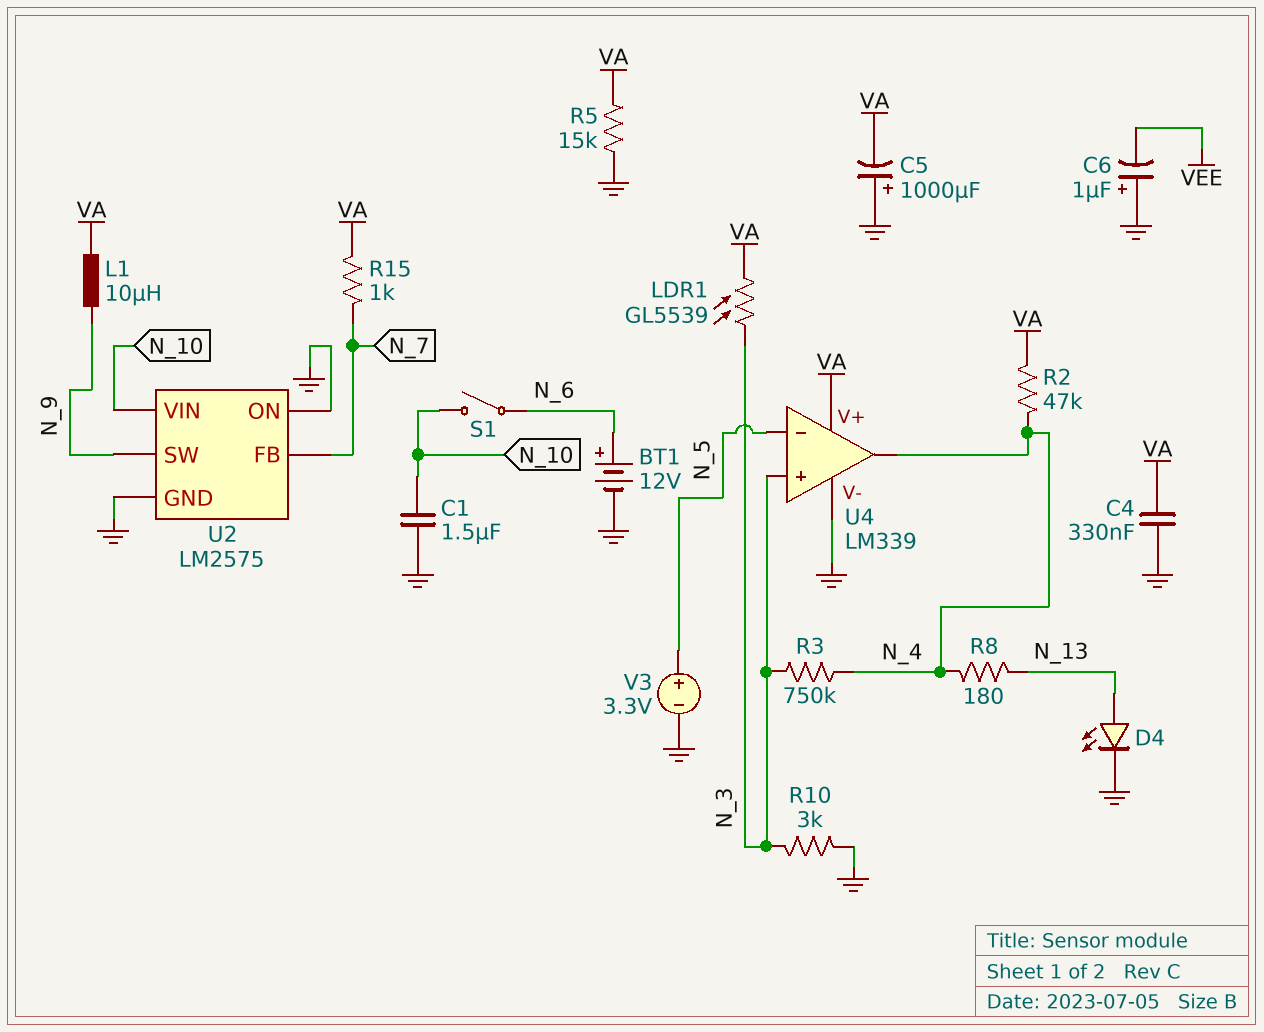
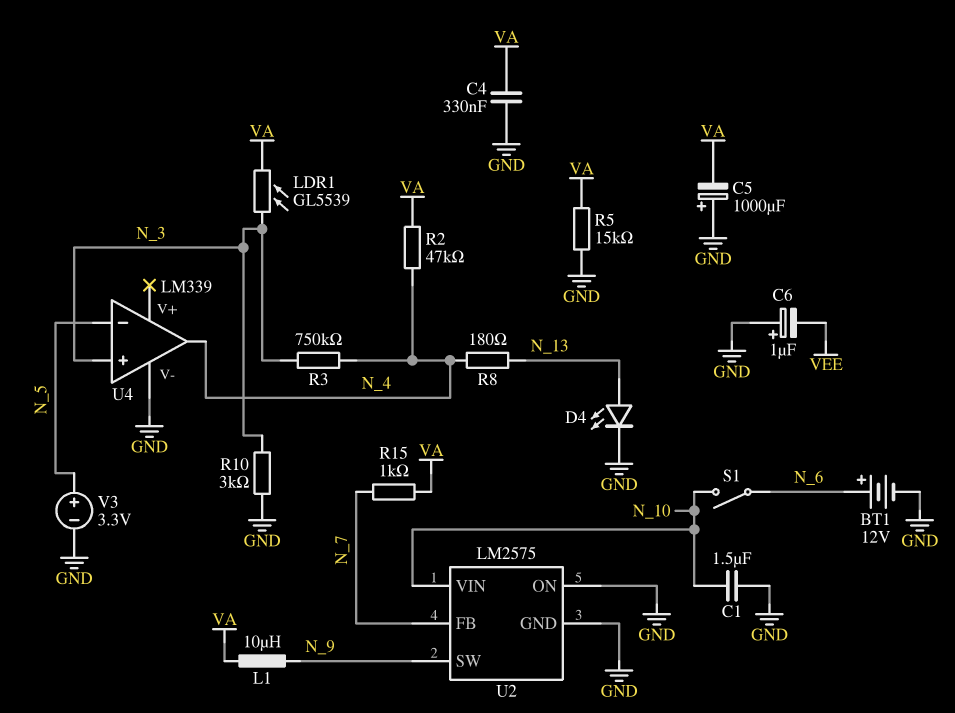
U4 pin V+: VA -> none

